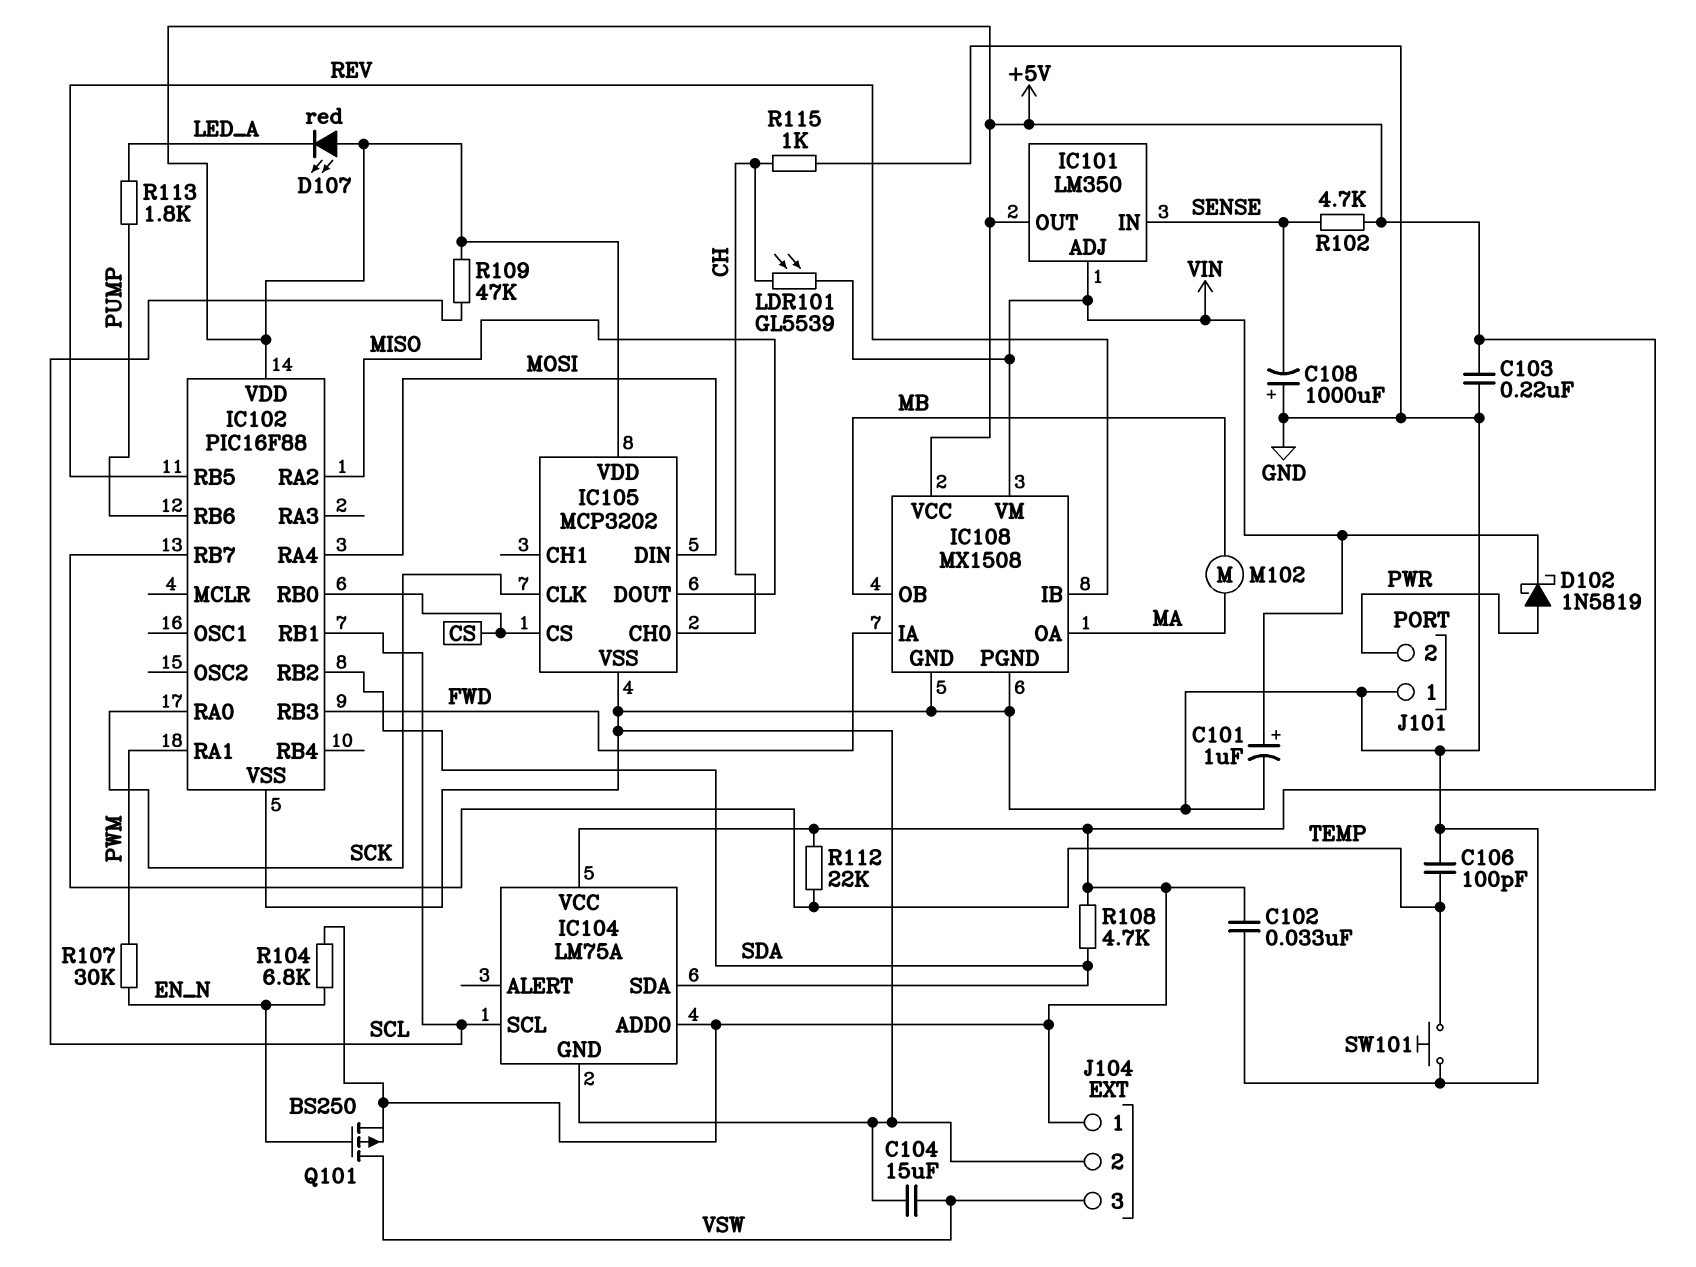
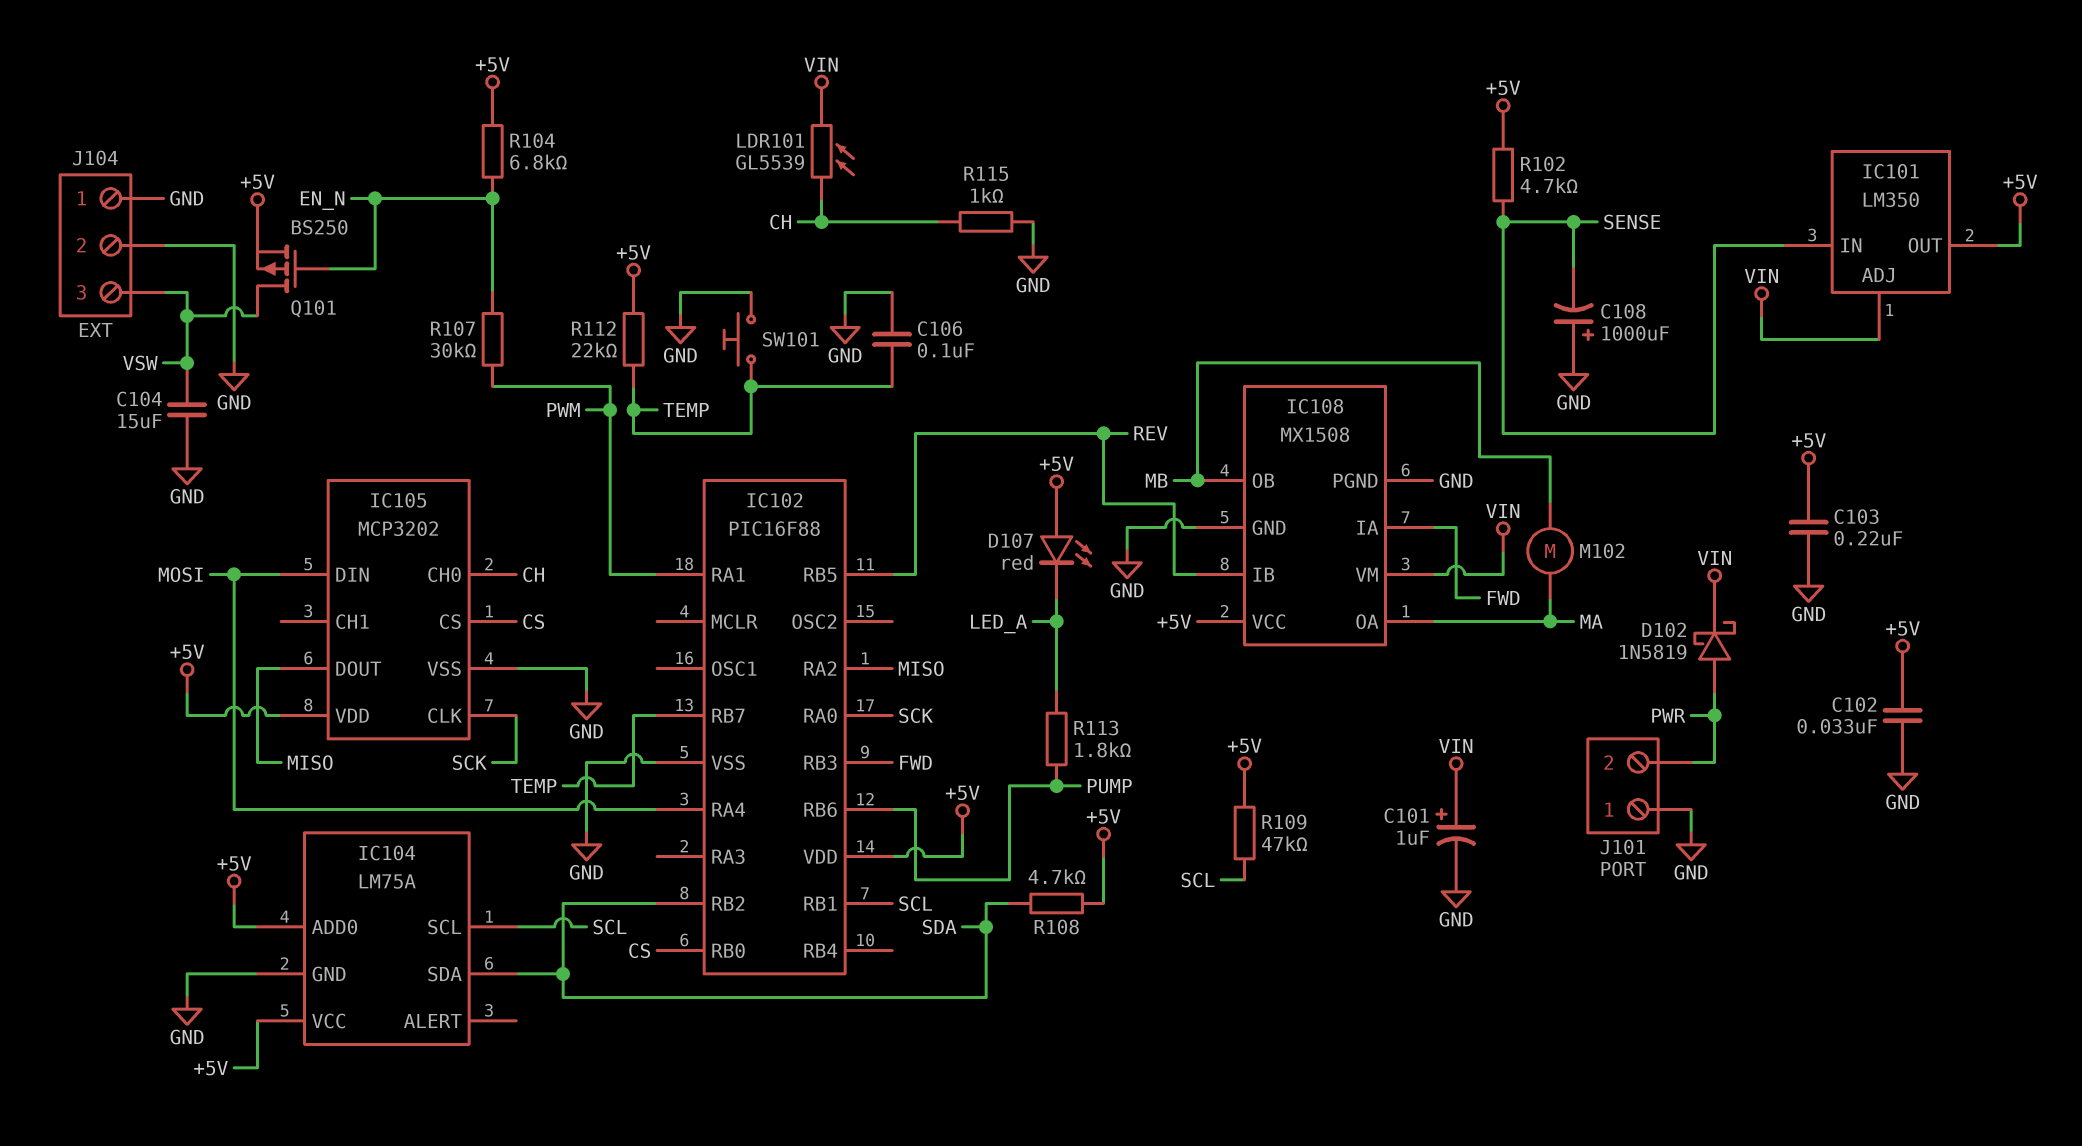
C106: 100pF (GND, TEMP) -> 100nF (GND, TEMP)
J104 pin 1: +5V -> GND

